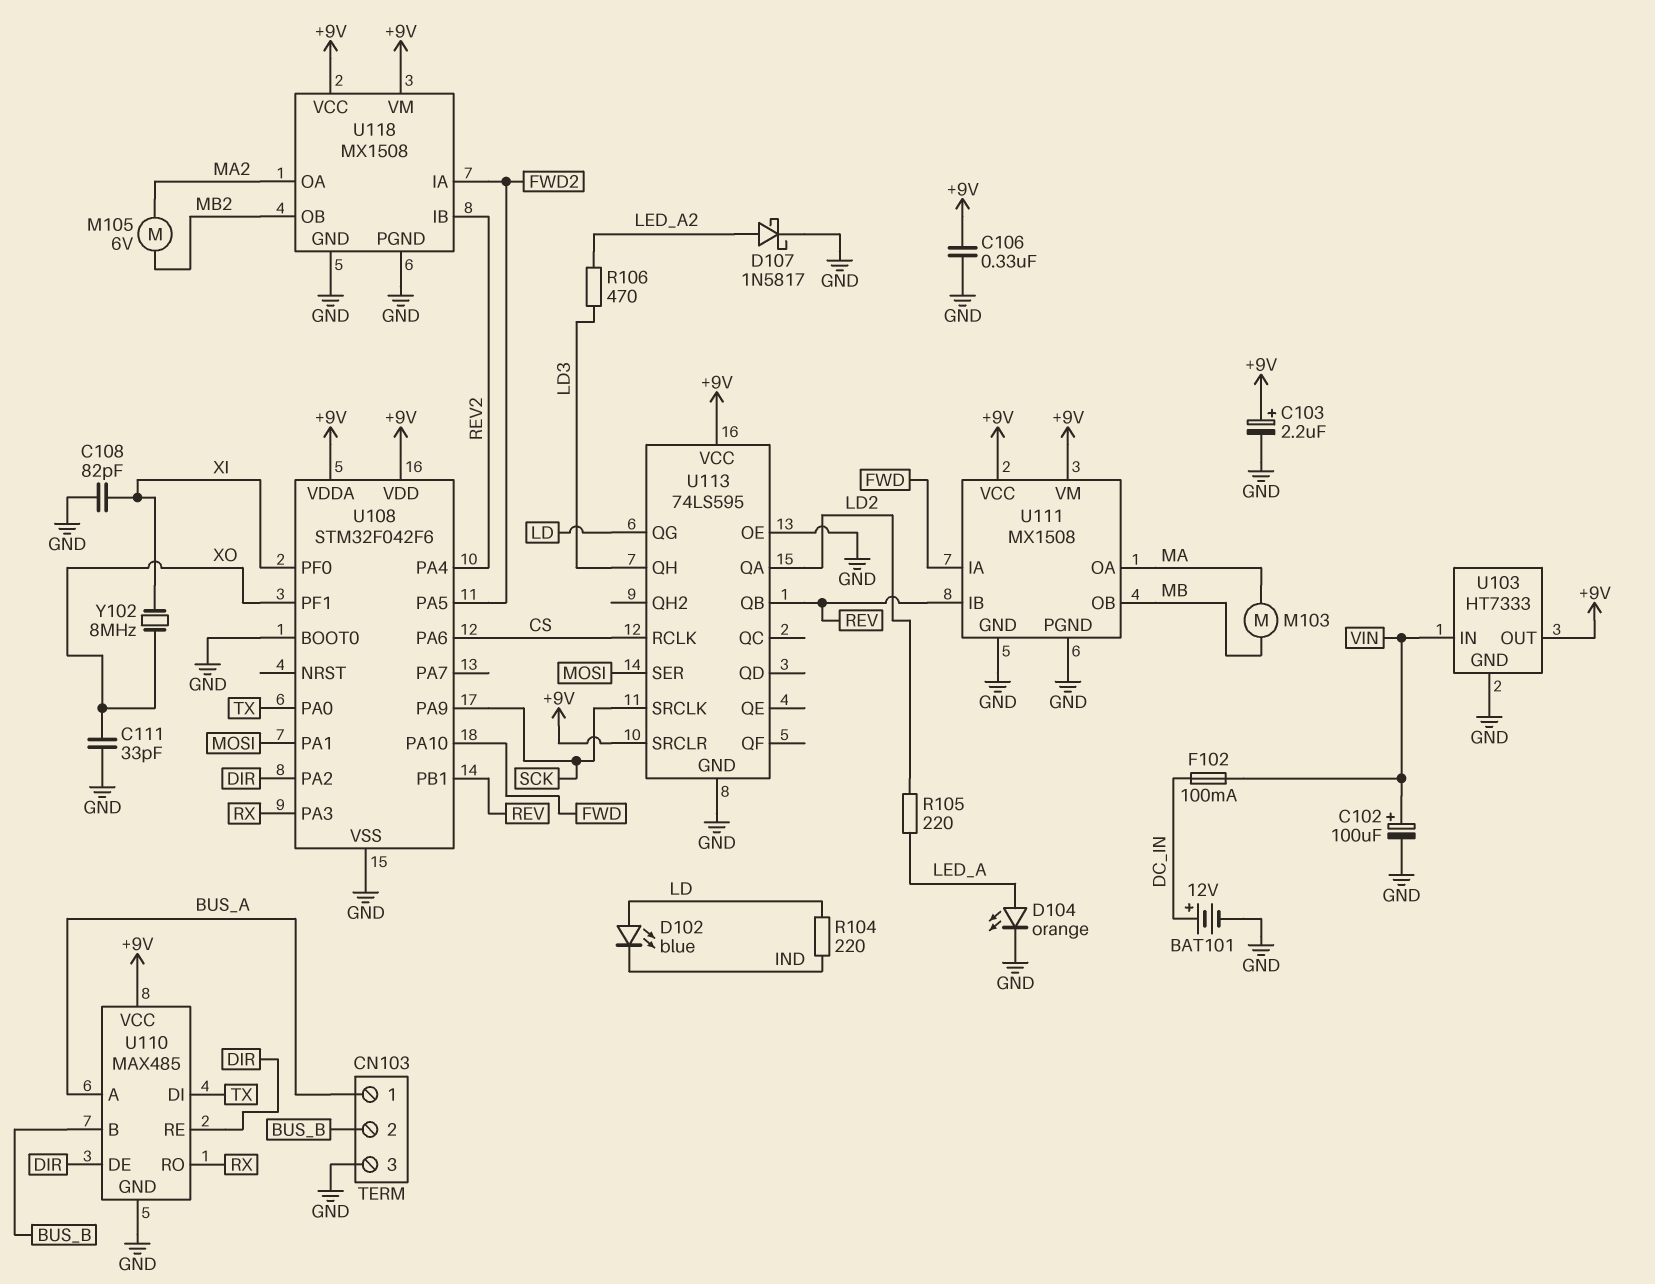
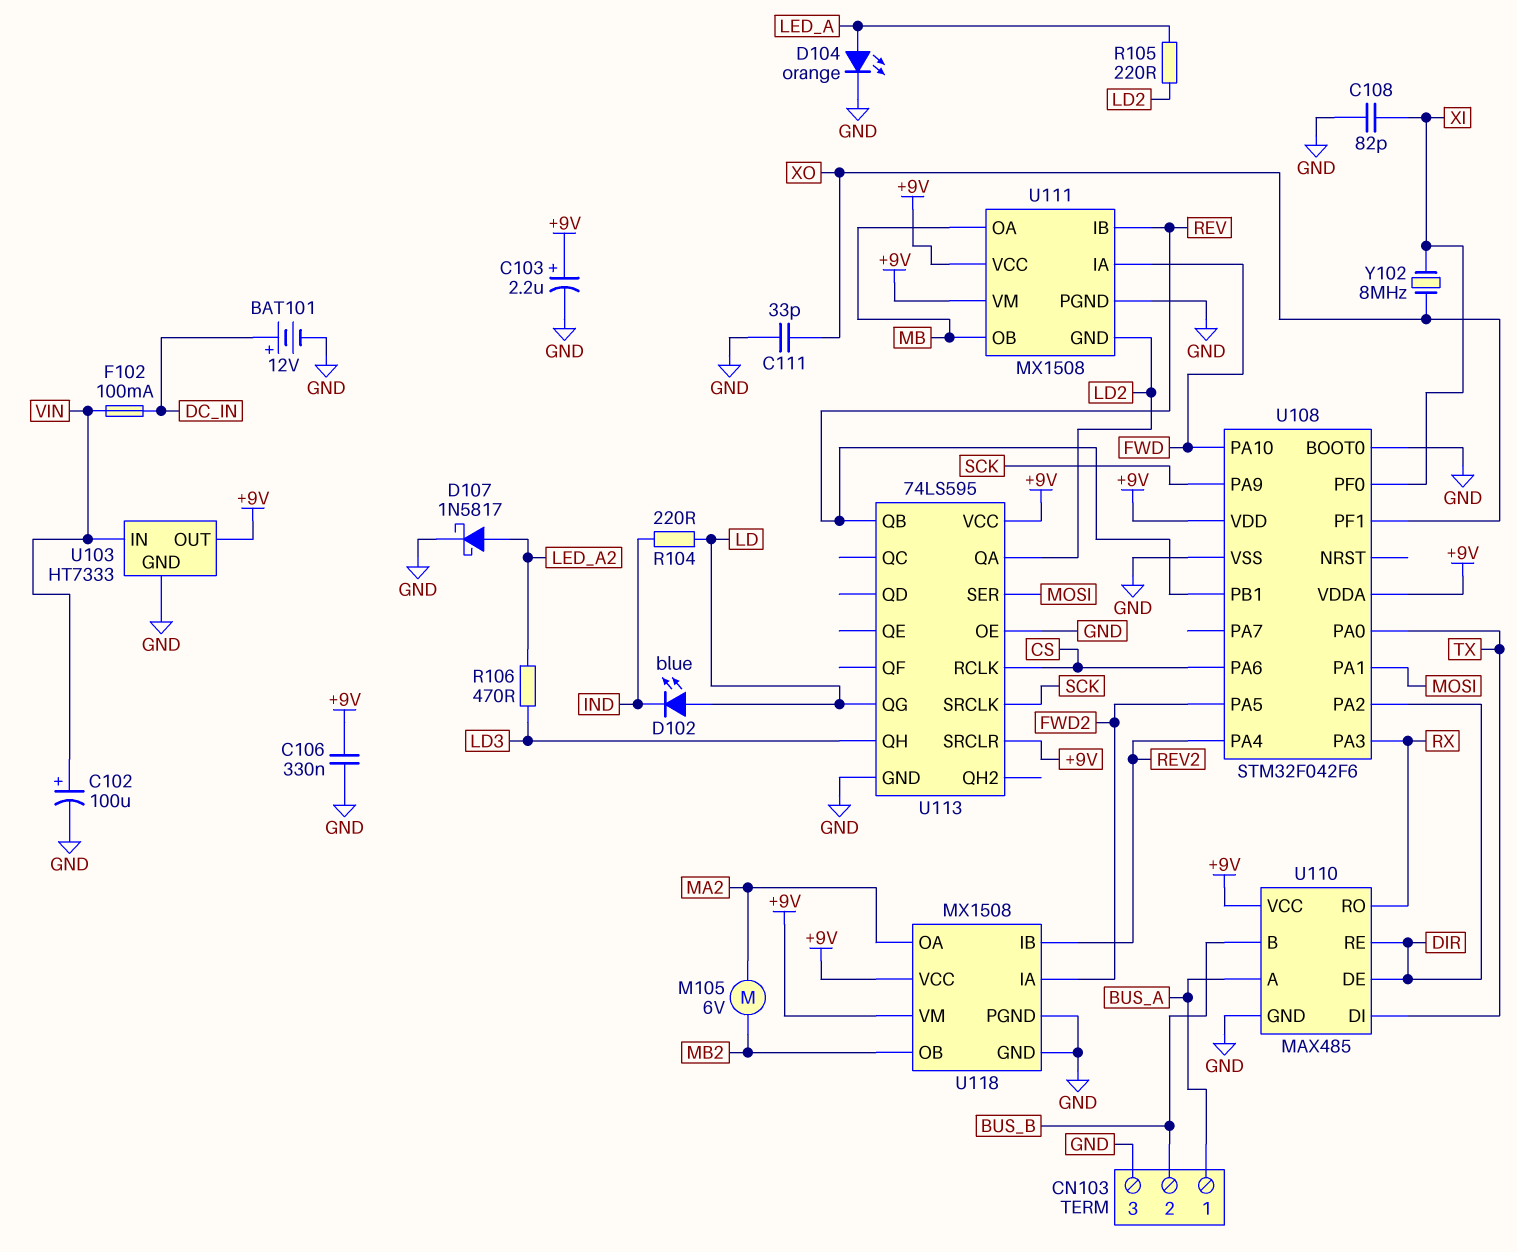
M103: motor (MA, MB) -> none
U111 pin GND: GND -> LD2
U111 pin OA: MA -> MB

